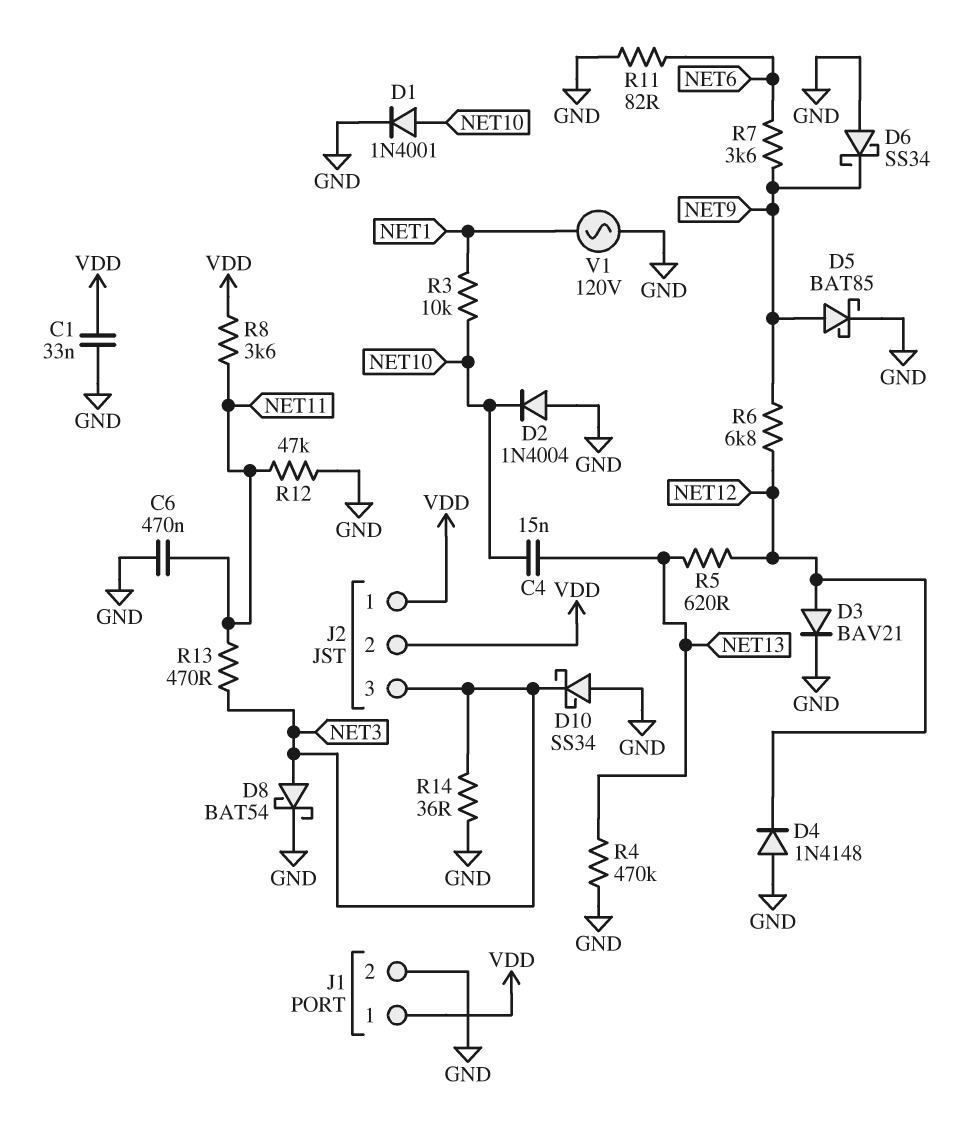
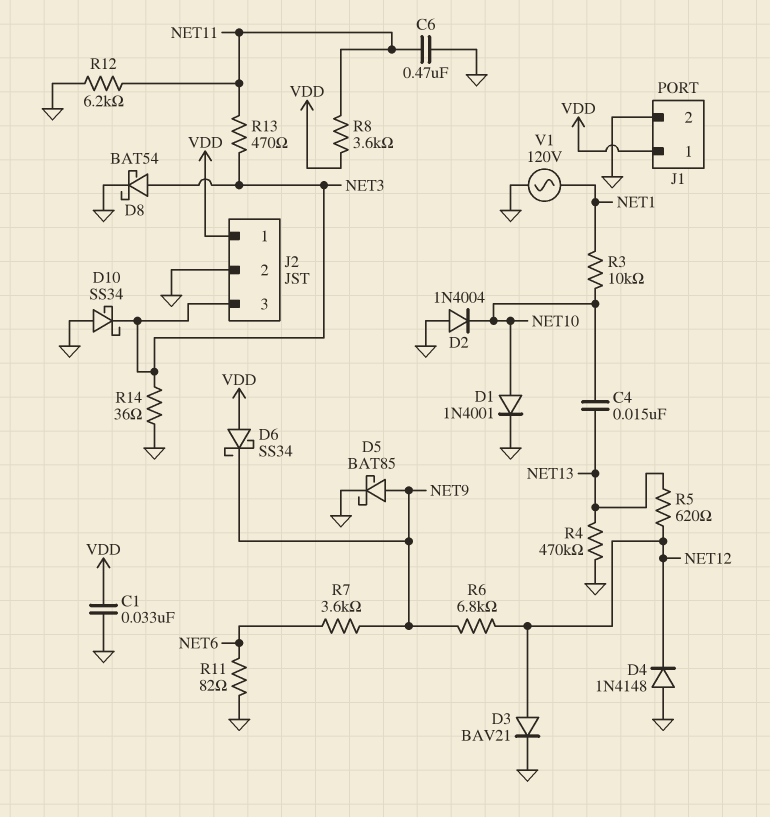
D6: schottky SS34 (A GND, K NET9) -> schottky SS34 (A VDD, K NET9)
J2 pin 2: VDD -> GND
R12: 47k (GND, NET11) -> 6.2k (GND, NET11)

